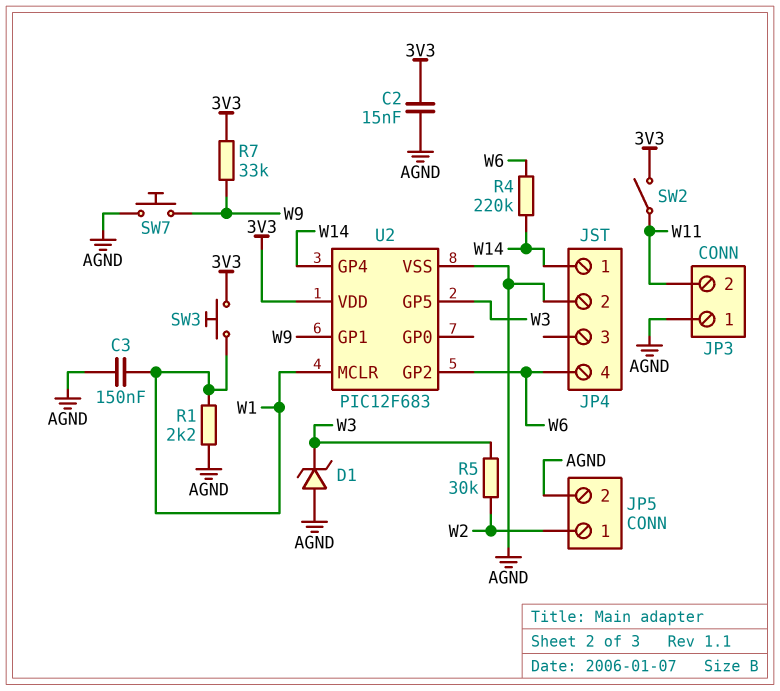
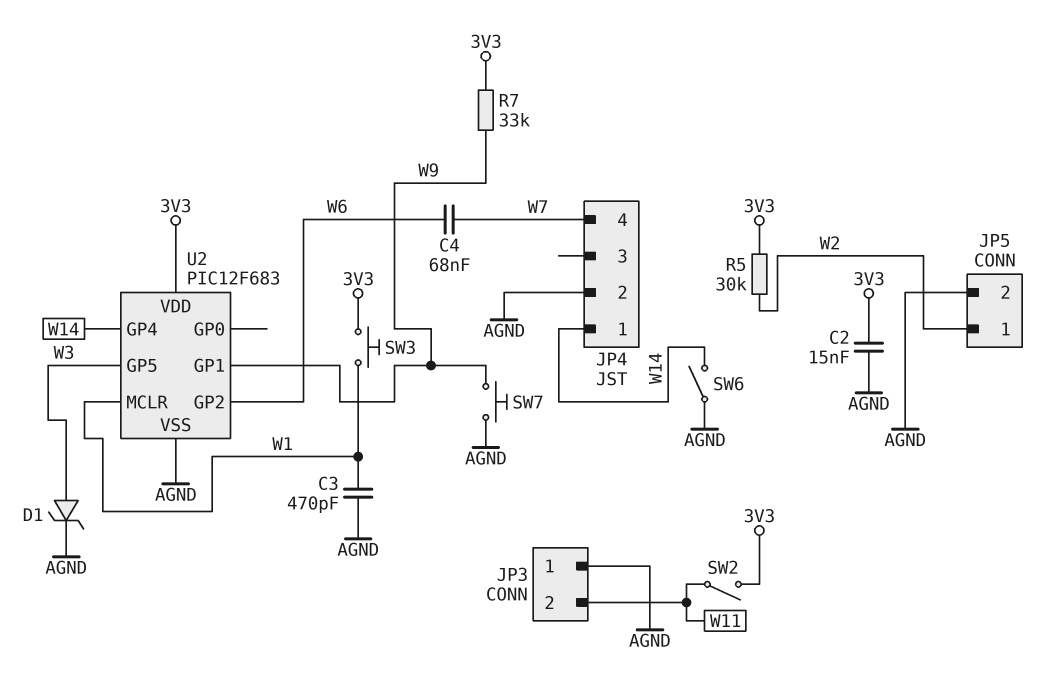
C3: 150nF (AGND, W1) -> 470pF (AGND, W1)
C4: none -> 68nF (W6, W7)
D1: zener (A AGND, K W3) -> zener (A W3, K AGND)
JP4 pin 4: W6 -> W7
R1: 2.2k (AGND, W1) -> none
R4: 220k (W6, W14) -> none
R5: 30k (W2, W3) -> 30k (3V3, W2)
SW6: none -> switch (AGND, W14)

